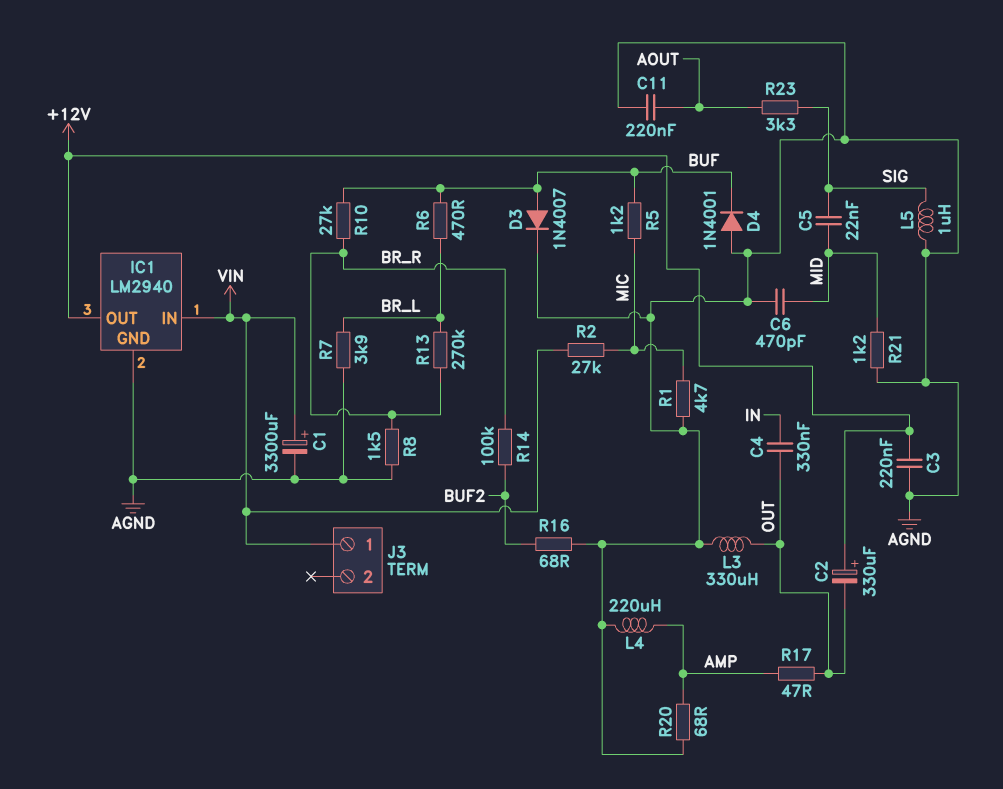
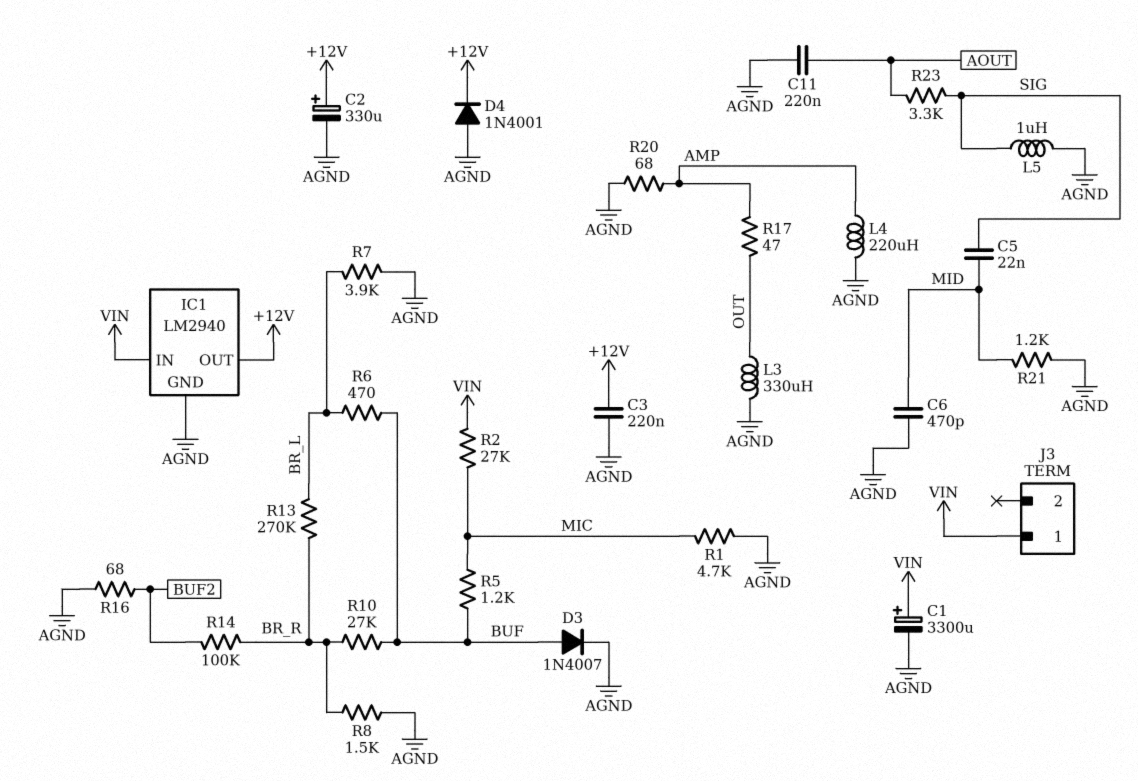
C2: 330uF (plus +12V, minus OUT) -> 330uF (plus +12V, minus AGND)
C4: 330nF (IN, OUT) -> none
D4: diode 1N4001 (A AGND, K BUF) -> diode 1N4001 (A AGND, K +12V)

